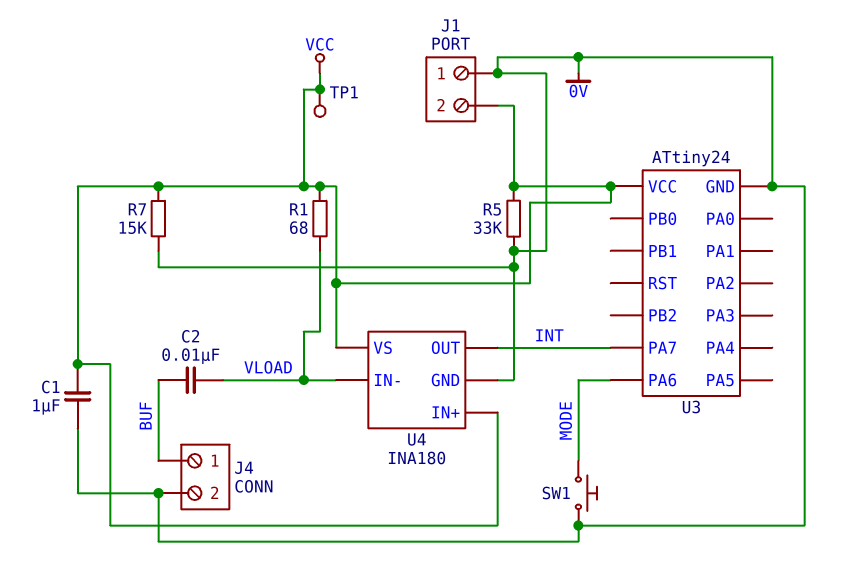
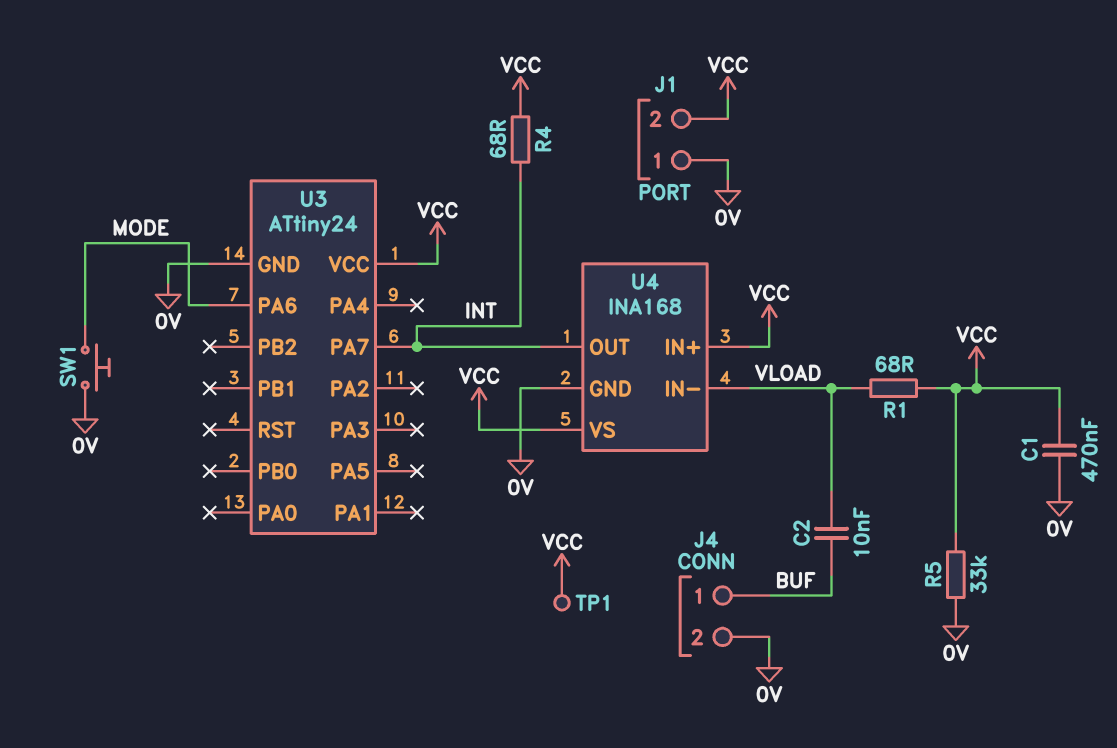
C1: 1uF (0V, VCC) -> 470nF (0V, VCC)
R4: none -> 68 (INT, VCC)
R7: 15k (0V, VCC) -> none
U4: INA180 -> INA168

